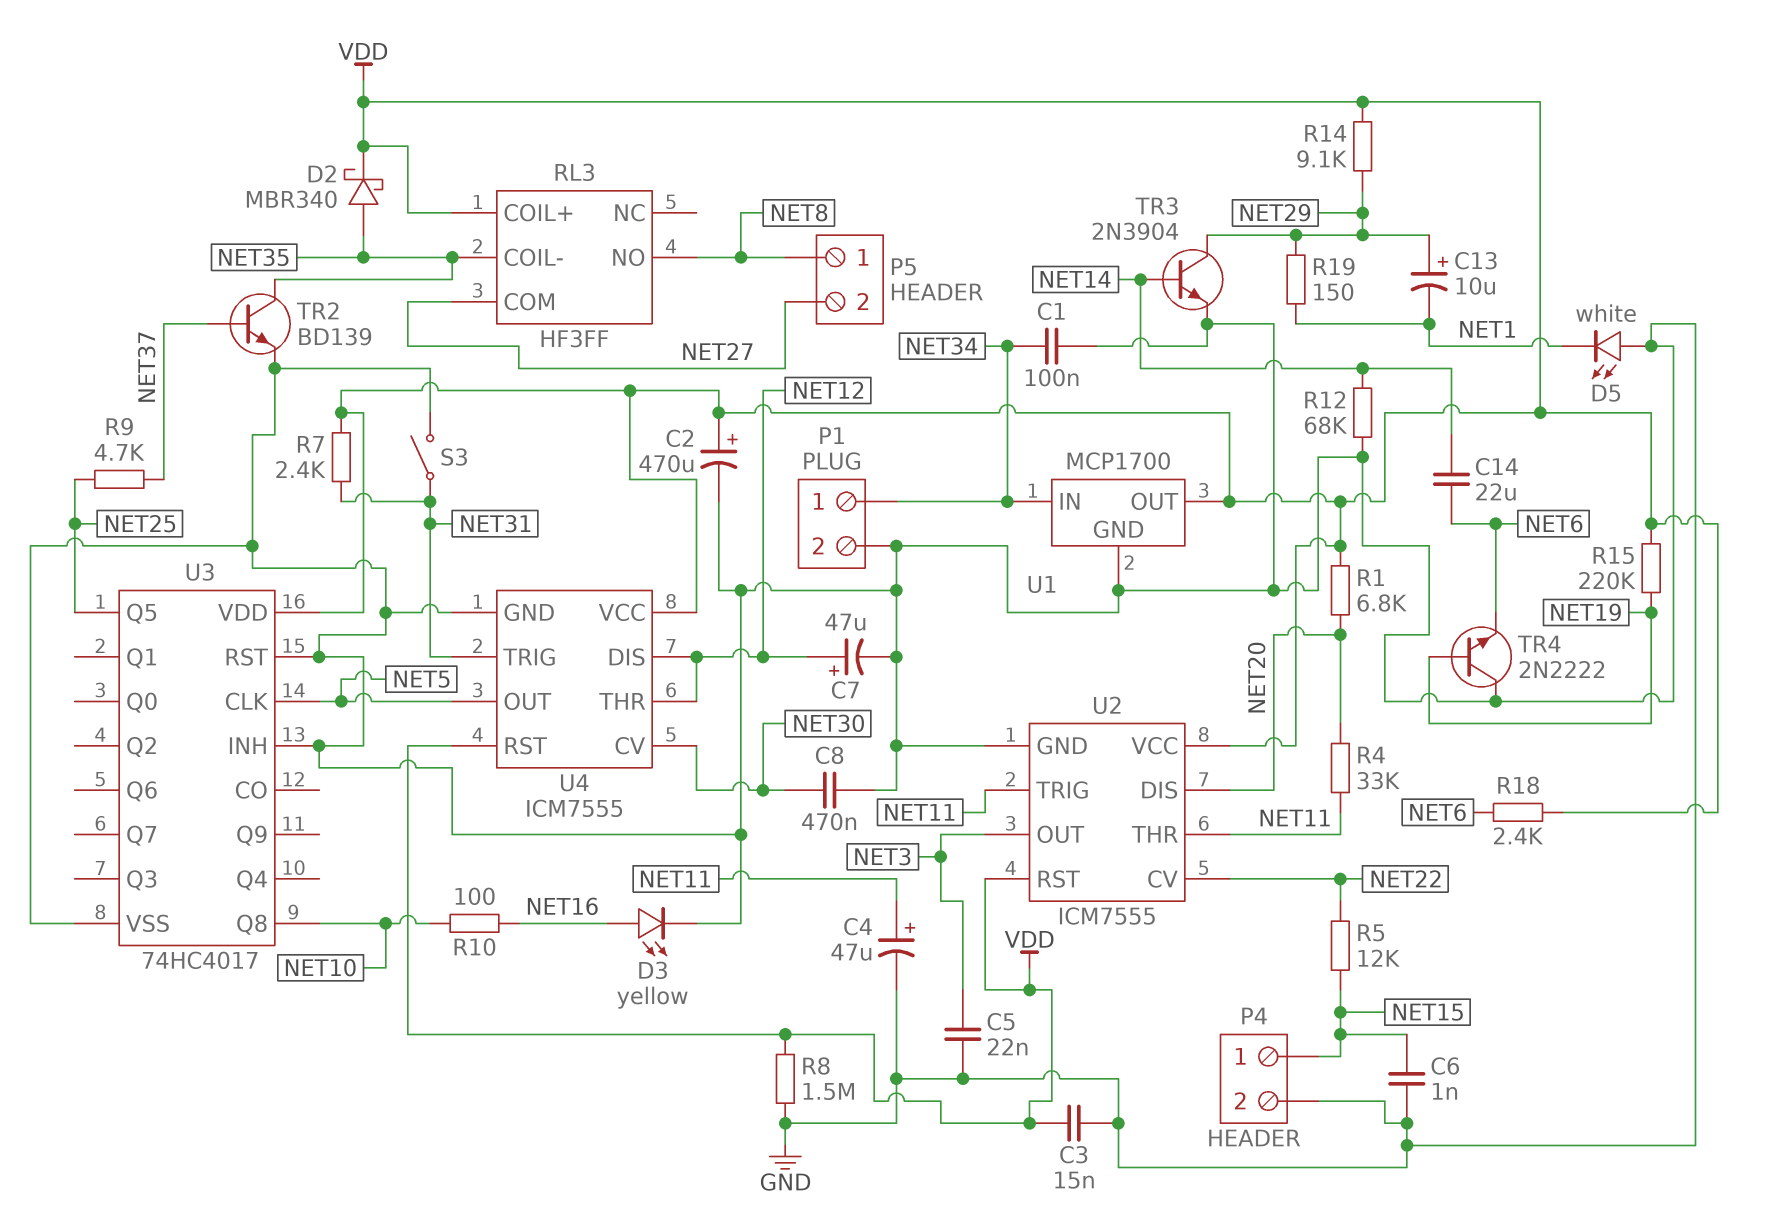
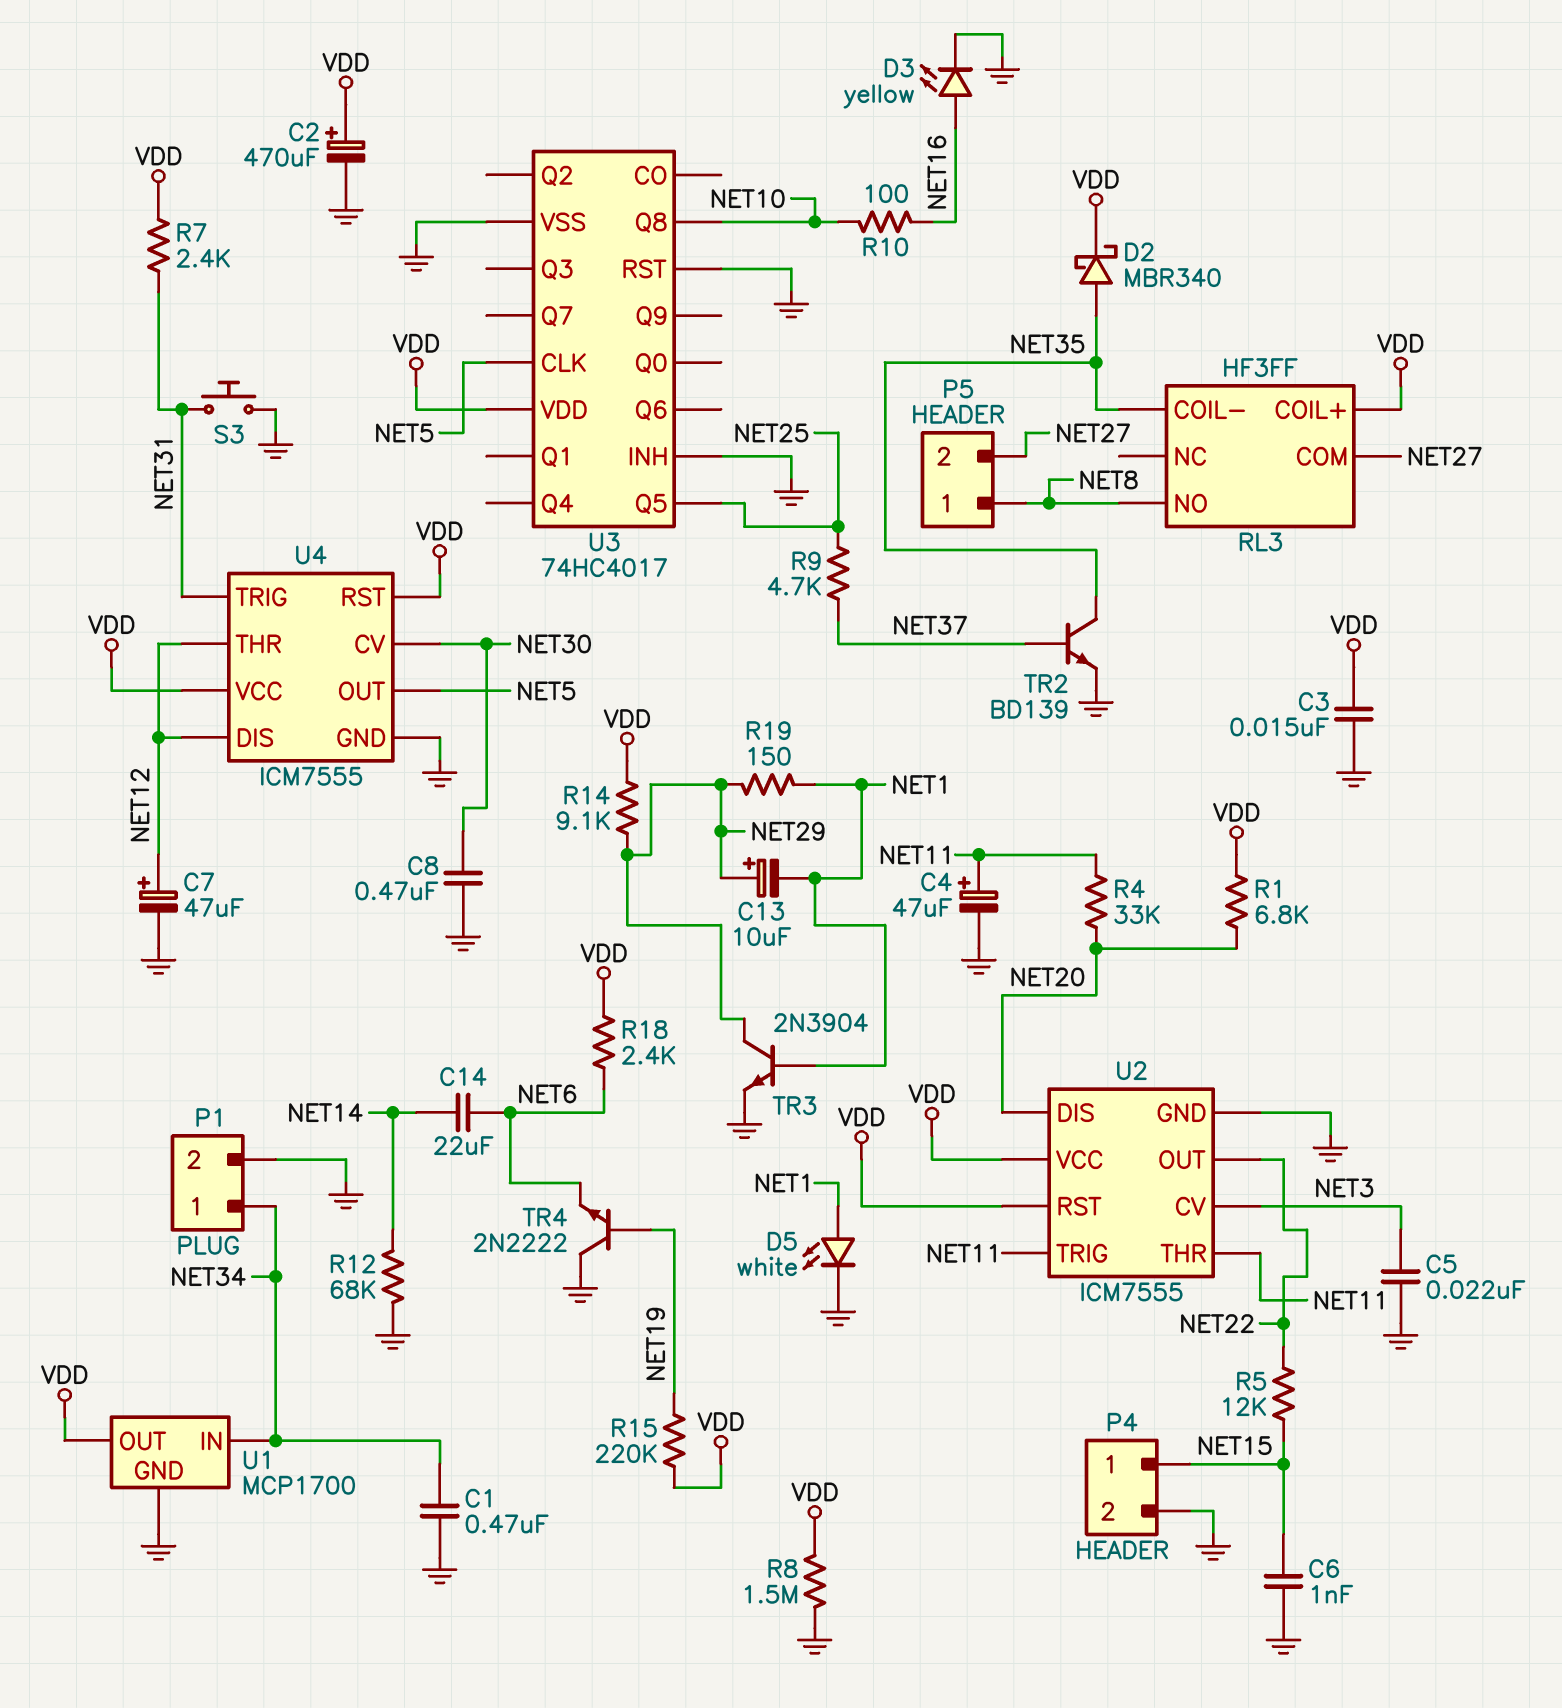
C1: 100nF (GND, NET34) -> 470nF (GND, NET34)
D5: LED white (A GND, K NET1) -> LED white (A NET1, K GND)
S3: switch (GND, NET31) -> button (GND, NET31)
TR3: NPN 2N3904 (B NET14, C NET29, E GND) -> NPN 2N3904 (B NET1, C NET29, E GND)
U2 pin CV: NET22 -> NET3
U2 pin OUT: NET3 -> NET22

